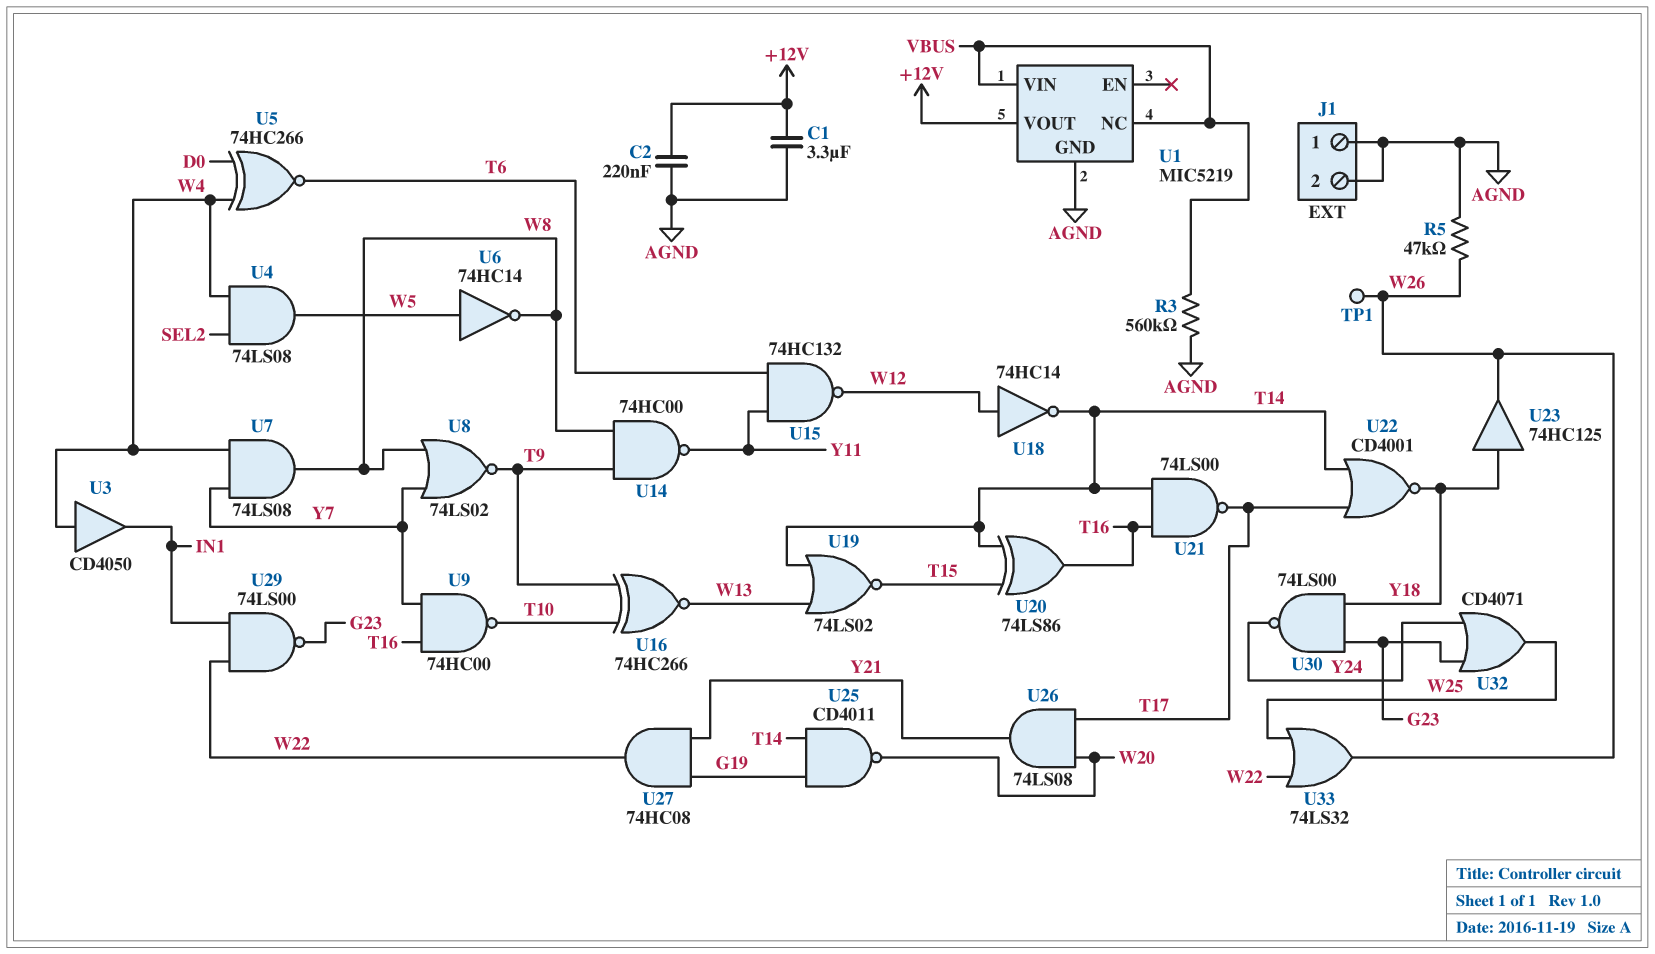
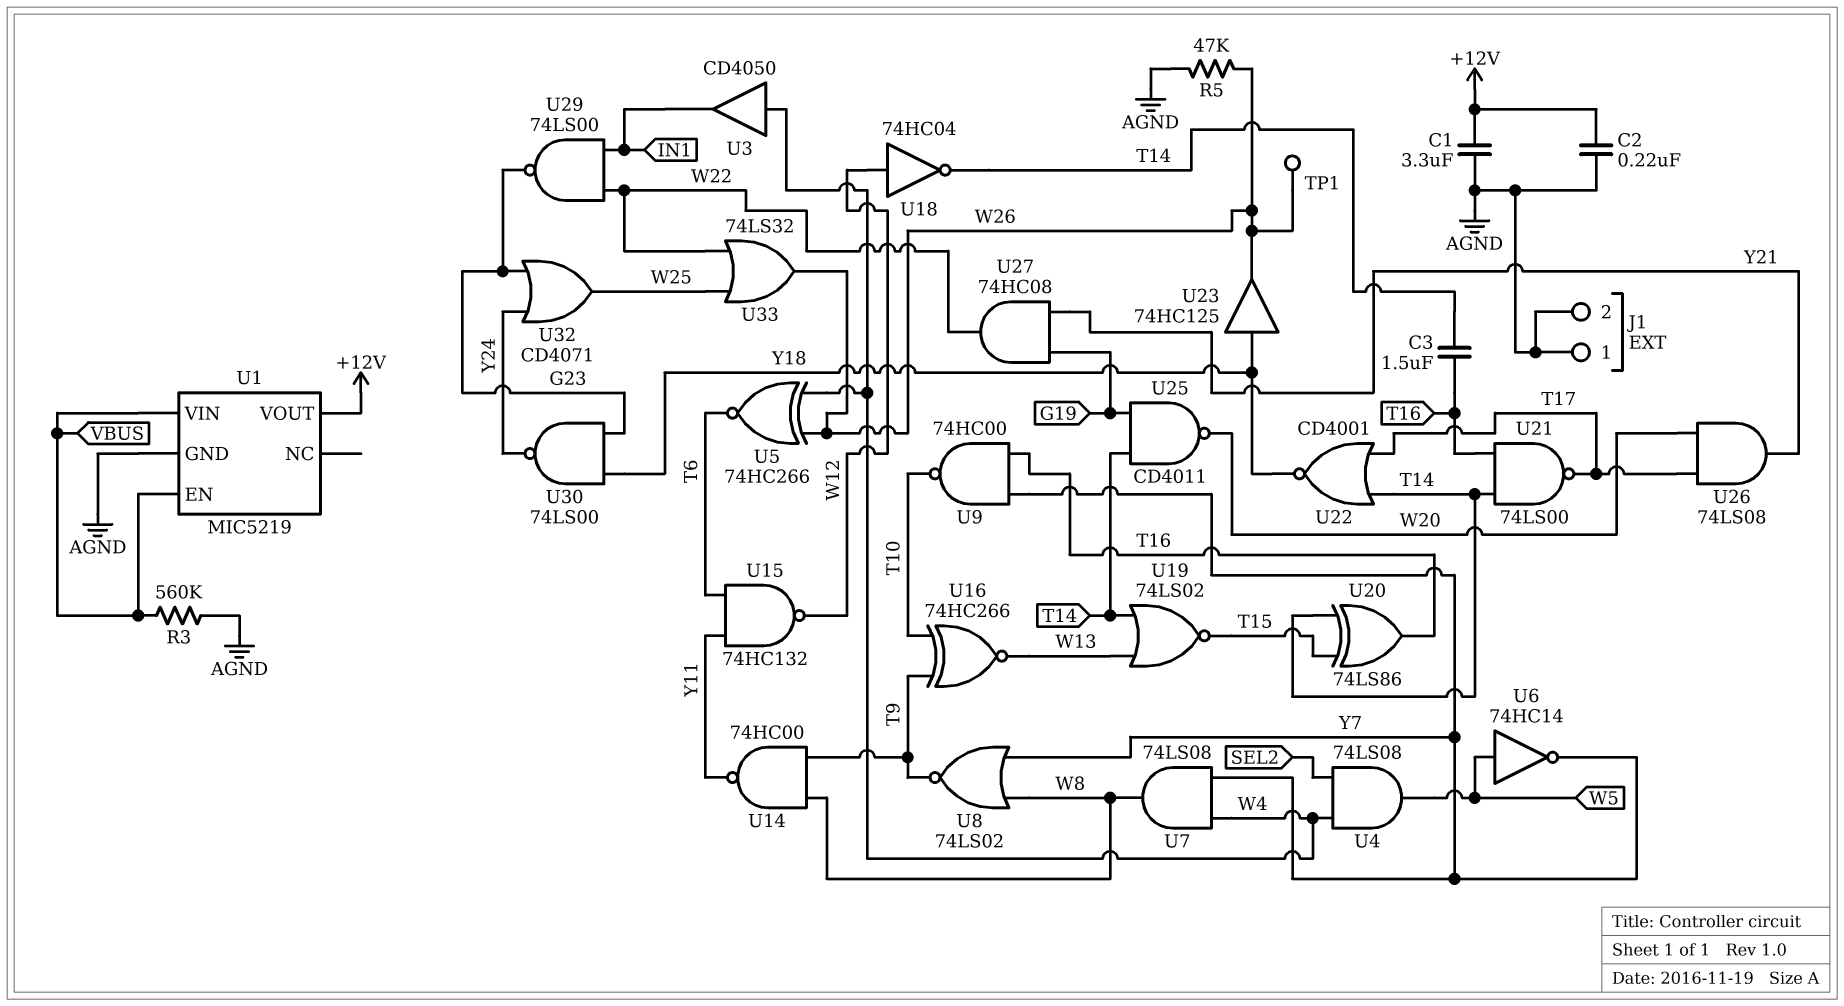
C3: none -> 1.5uF (T14, T16)
U1 pin EN: none -> VBUS
U1 pin NC: VBUS -> none
U5: XNOR 74HC266 (in D0, in W4, out T6) -> XNOR 74HC266 (in W4, in W26, out T6)
U6: NOT 74HC14 (in W5, out W8) -> NOT 74HC14 (in W5, out Y7)
U18: NOT 74HC14 (in W12, out T14) -> NOT 74HC04 (in W12, out T14)

